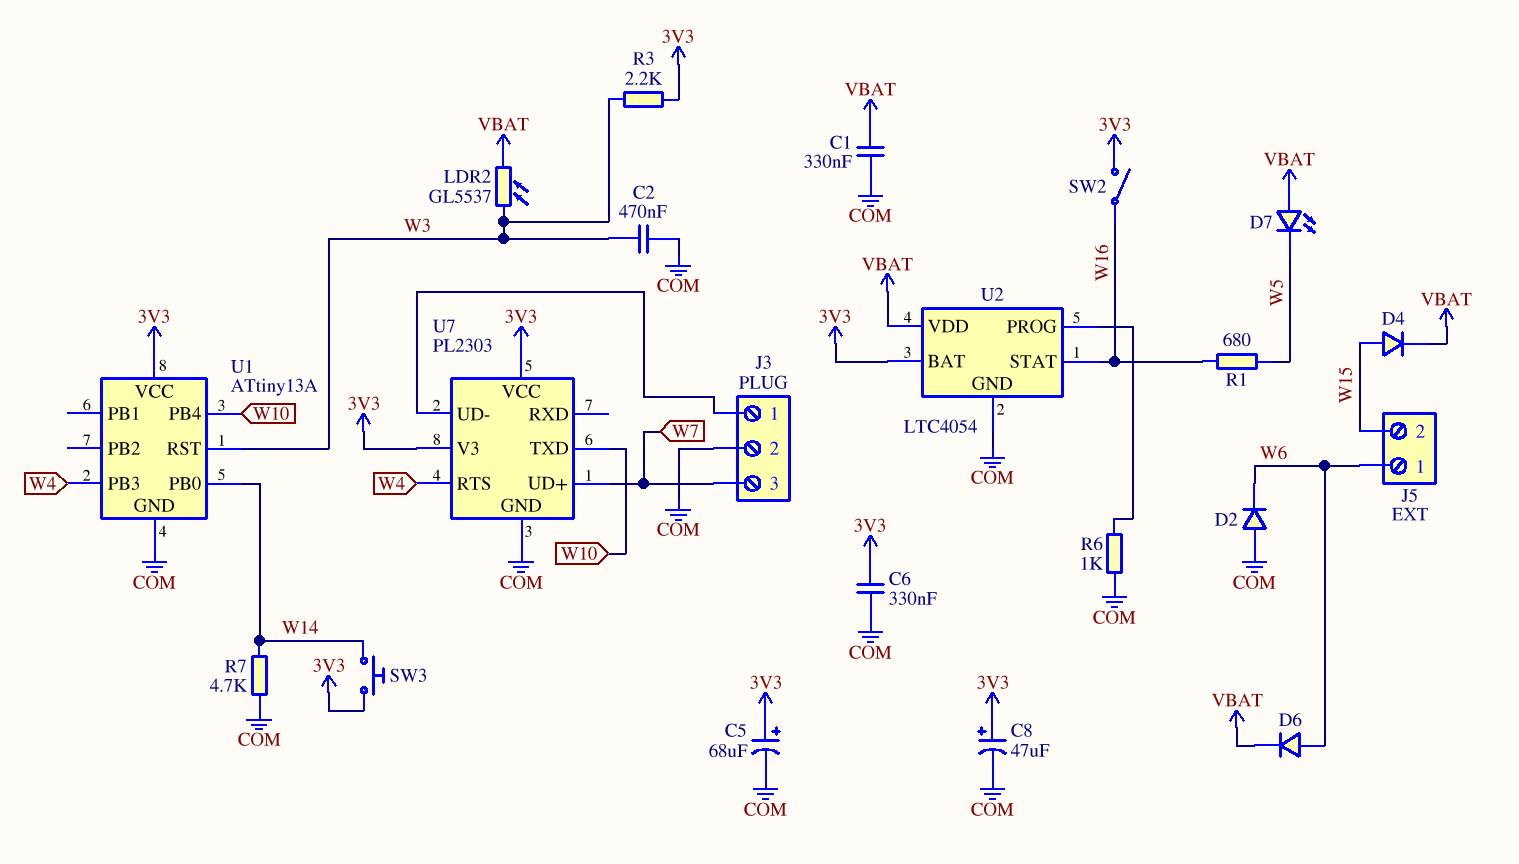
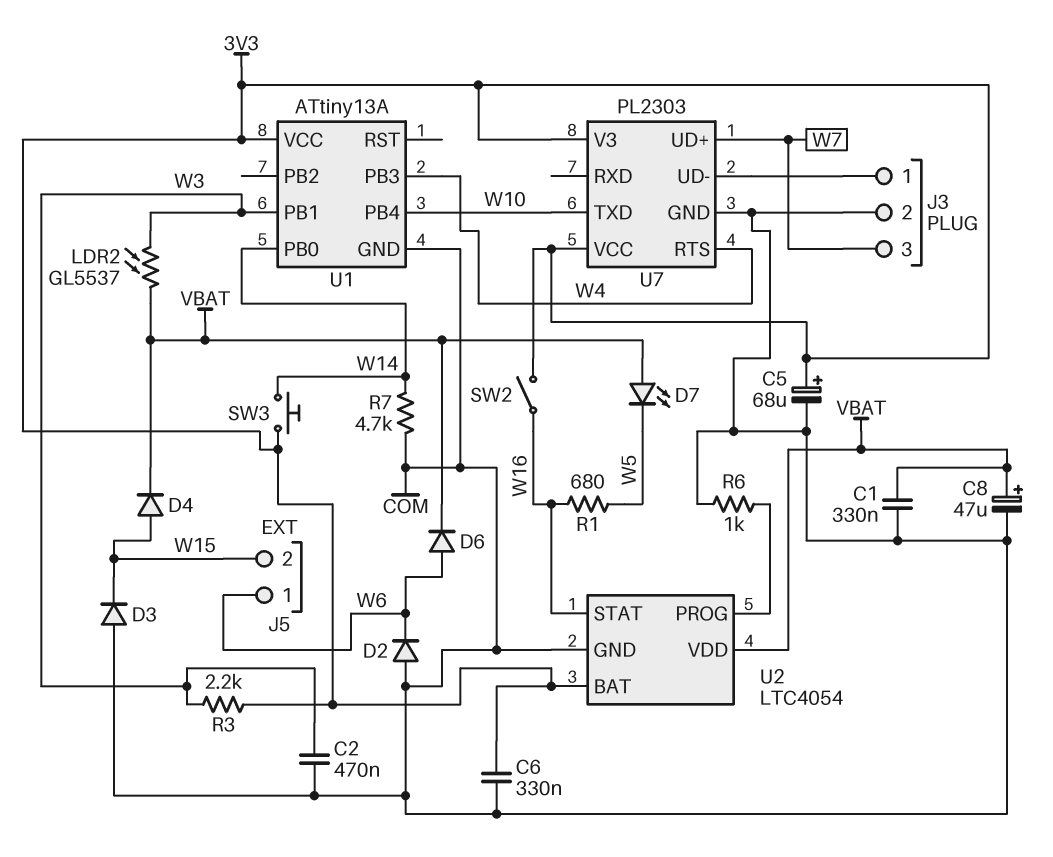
C8: 47uF (plus 3V3, minus COM) -> 47uF (plus VBAT, minus COM)
D3: none -> diode (A COM, K W15)
U1 pin PB1: none -> W3
U1 pin RST: W3 -> none

